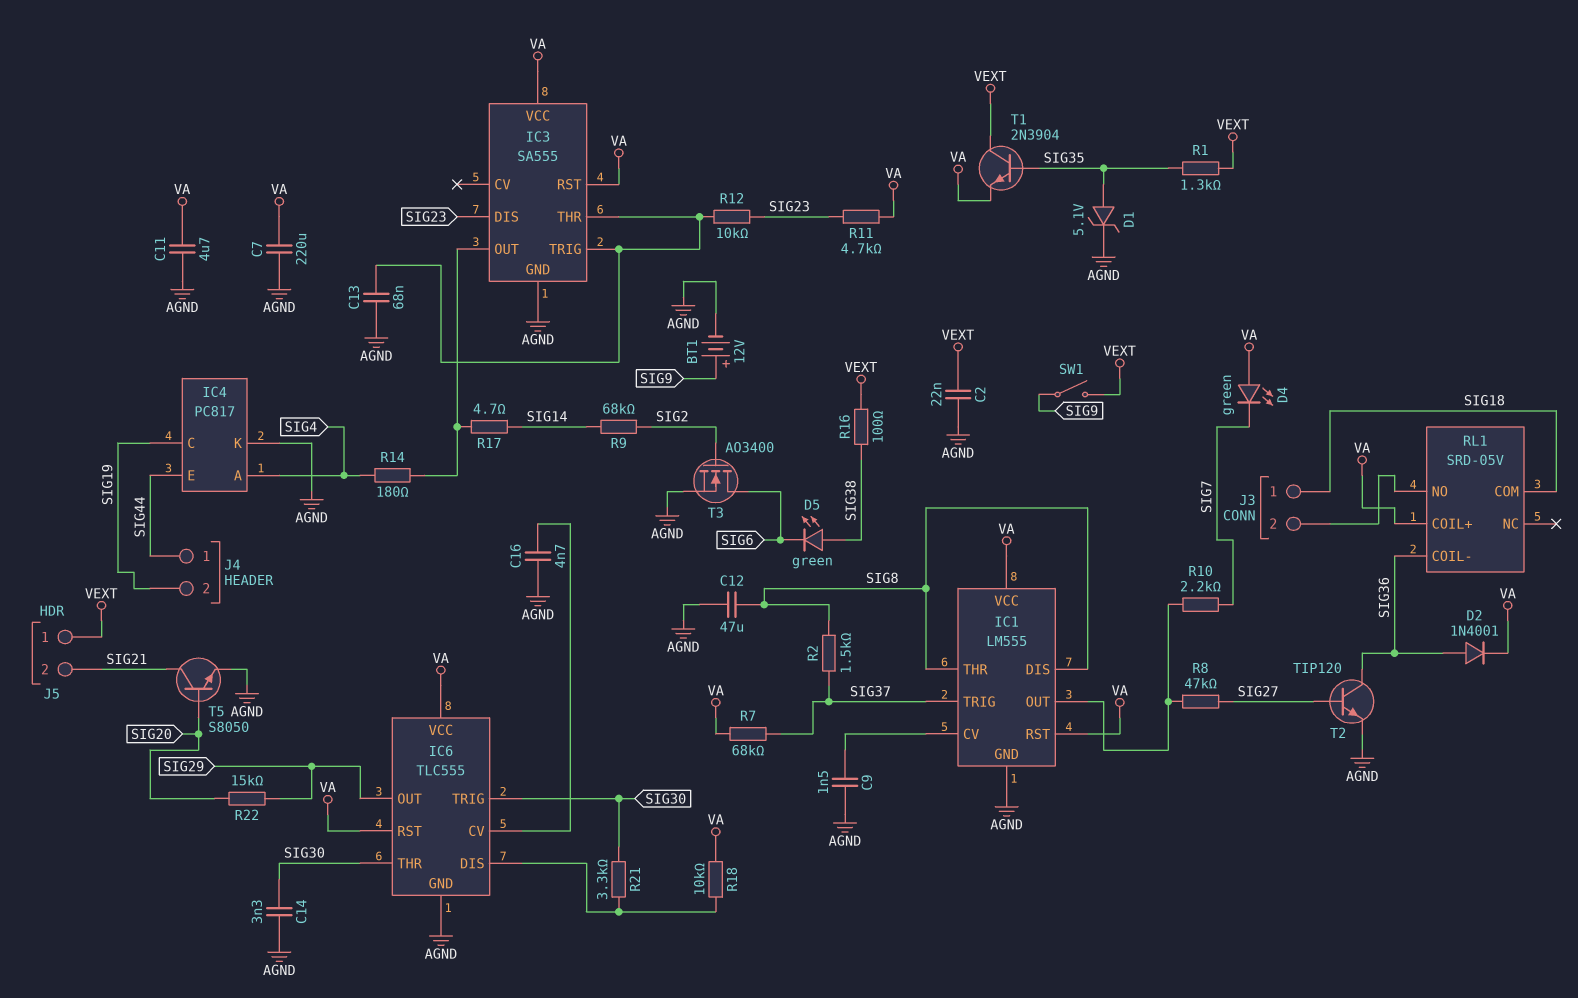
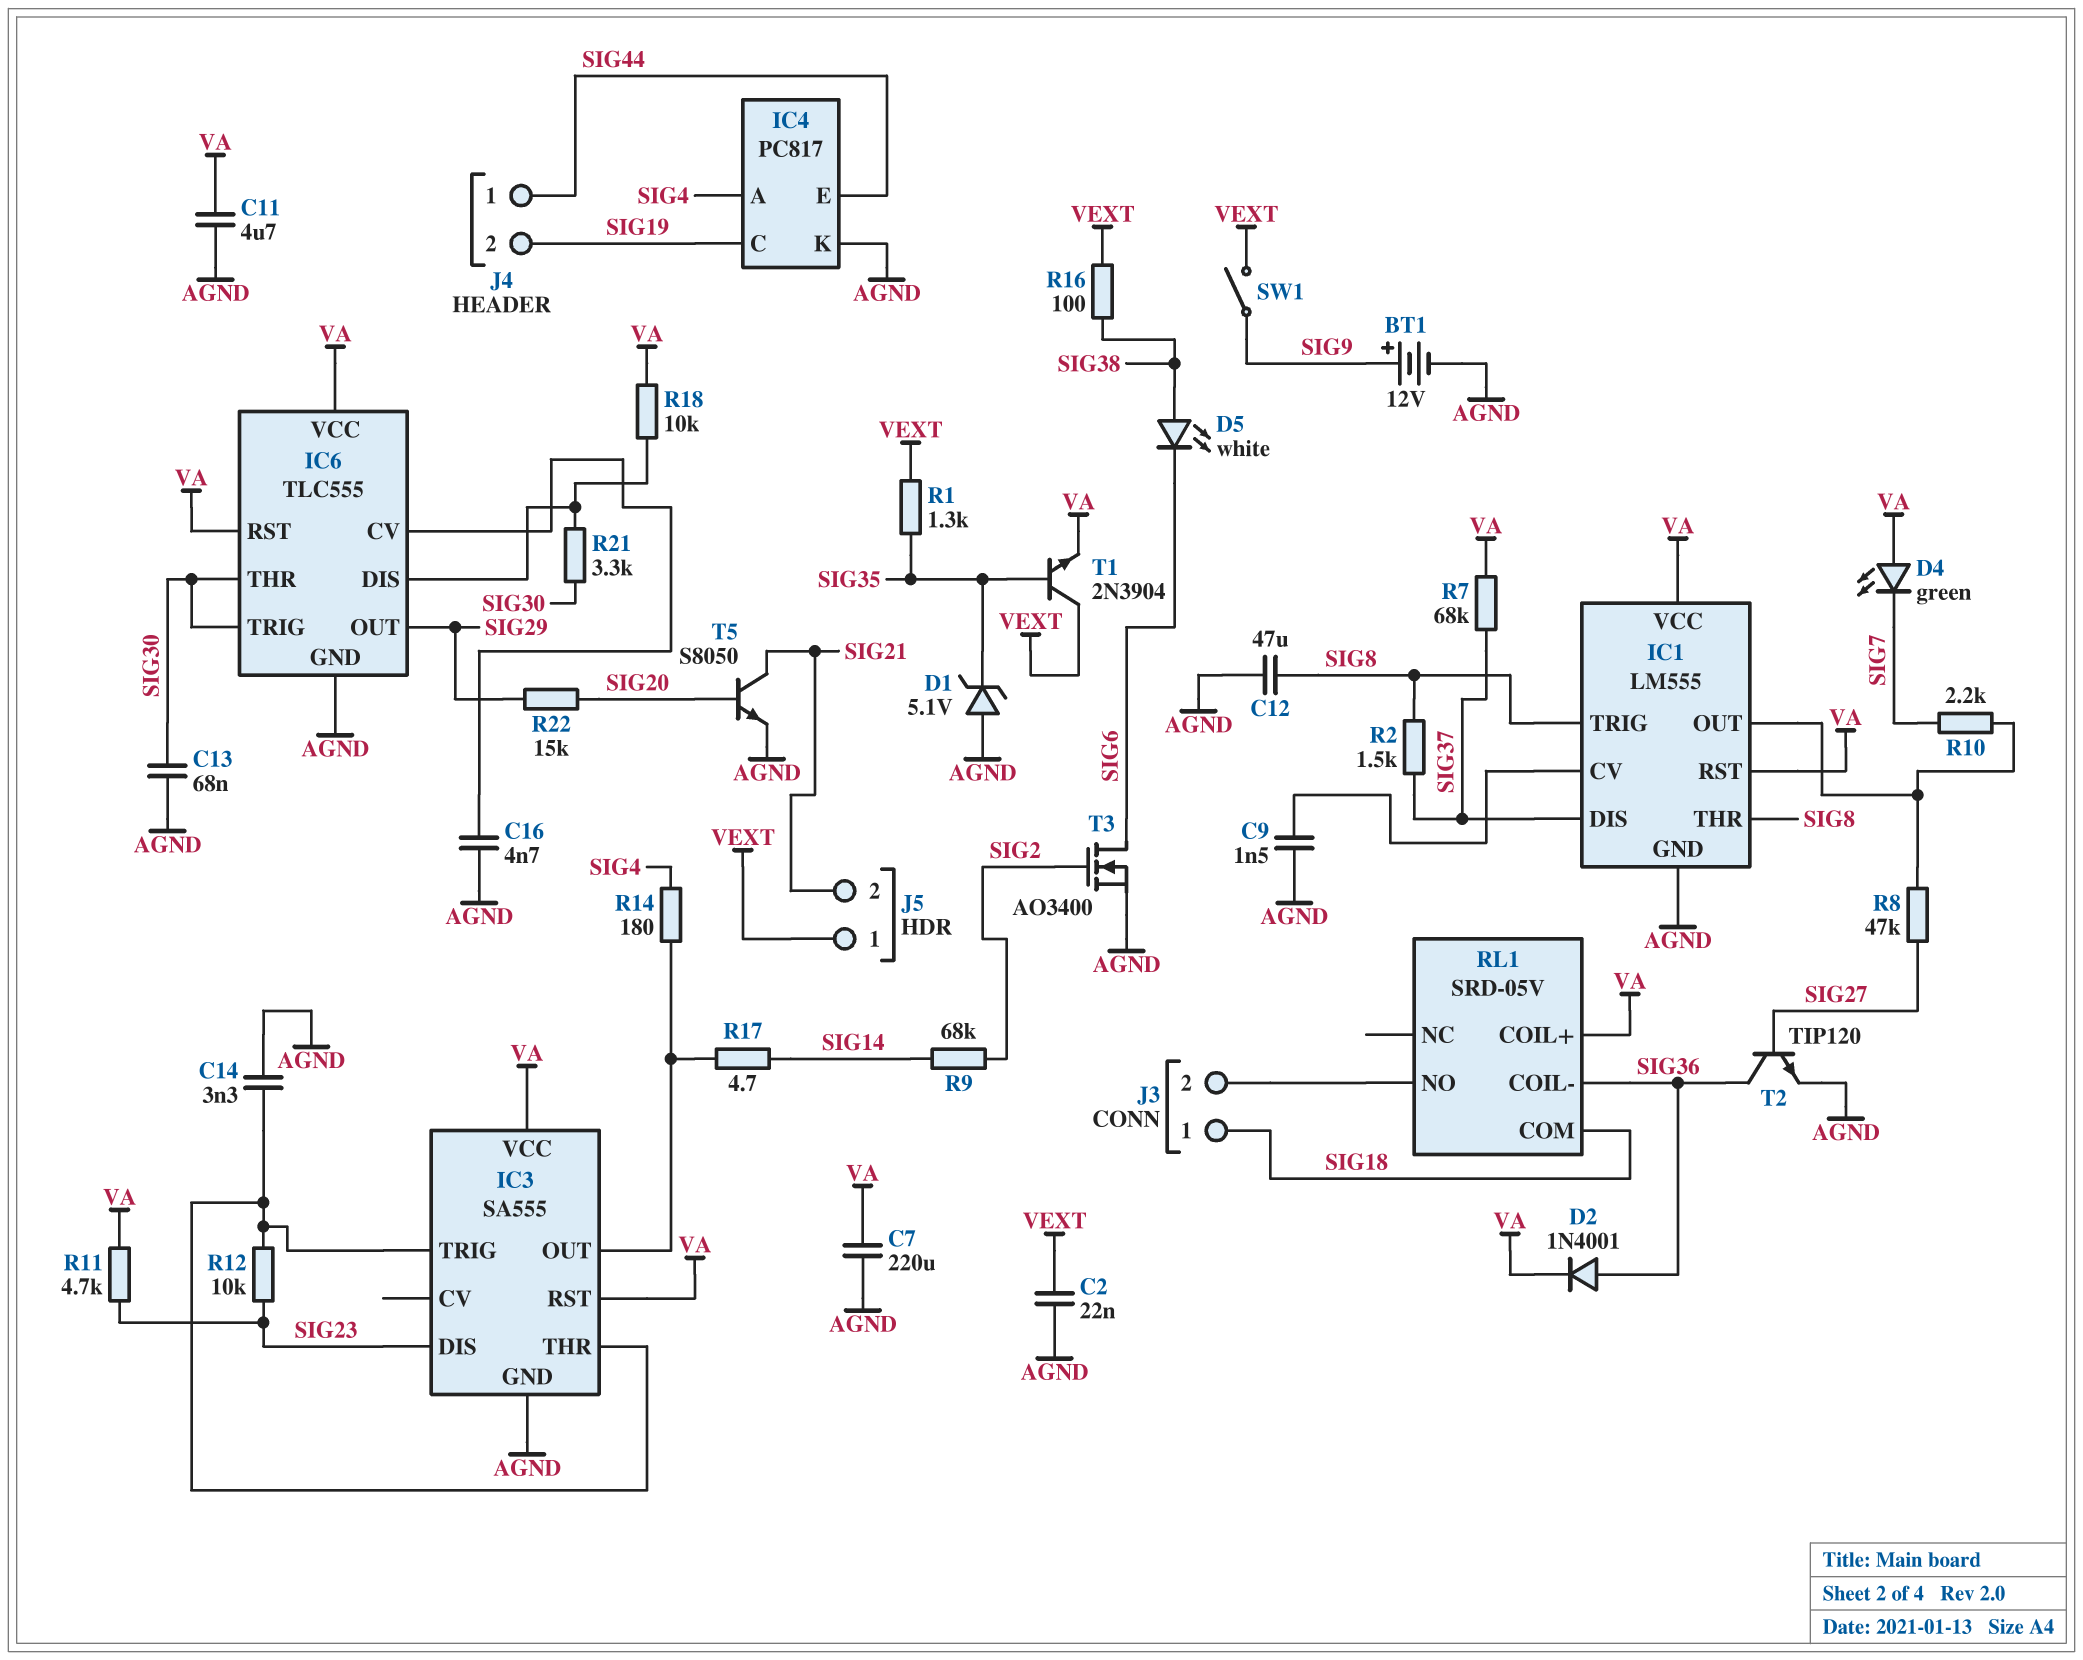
C13: 68nF (AGND, IC3/THR) -> 68nF (AGND, SIG30)
C14: 3.3nF (AGND, SIG30) -> 3.3nF (AGND, IC3/THR)
D1: zener 5.1V (A SIG35, K AGND) -> zener 5.1V (A AGND, K SIG35)
D5: LED green (A SIG38, K SIG6) -> LED white (A SIG38, K SIG6)
IC1 pin DIS: SIG8 -> SIG37
IC1 pin TRIG: SIG37 -> SIG8

